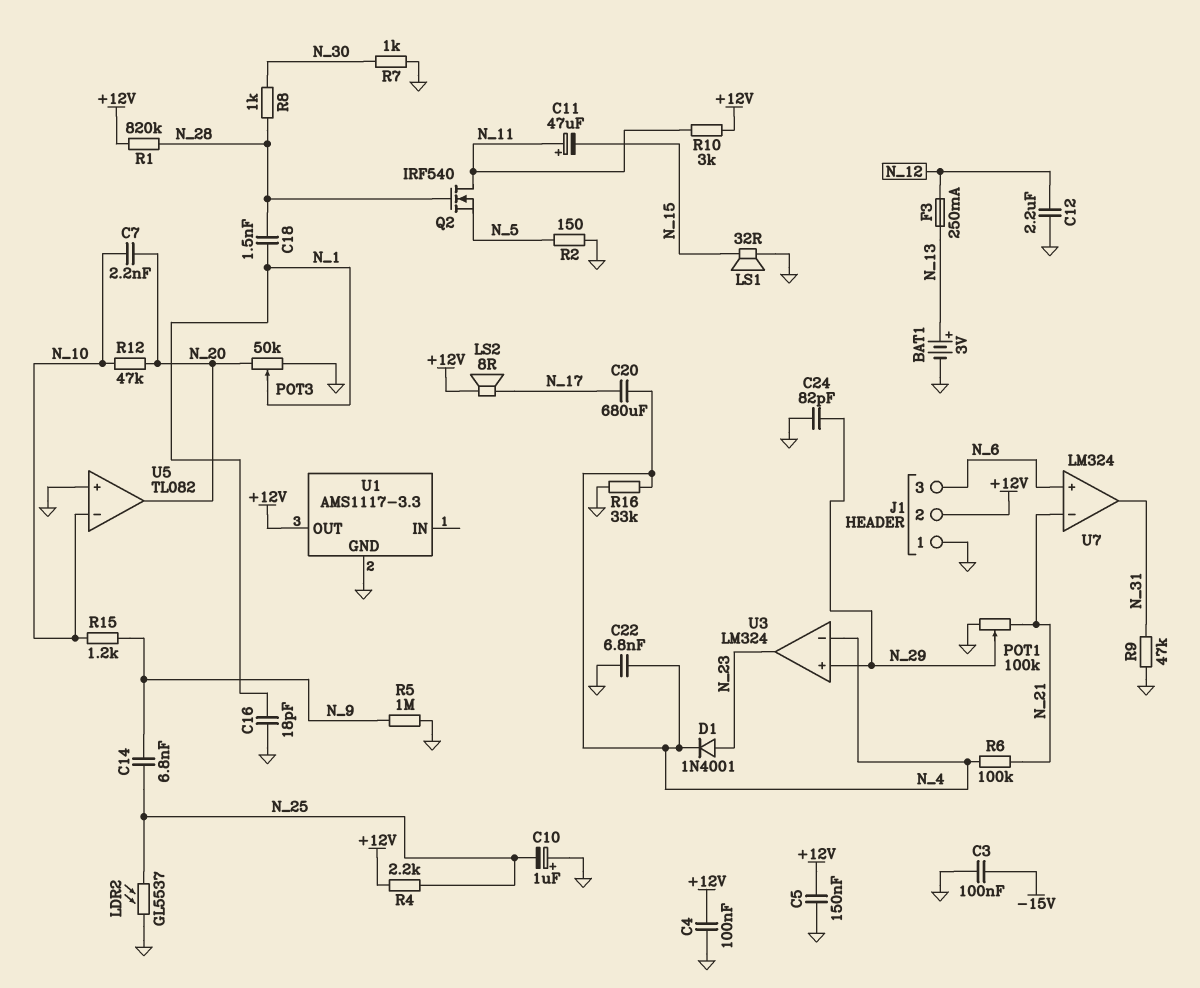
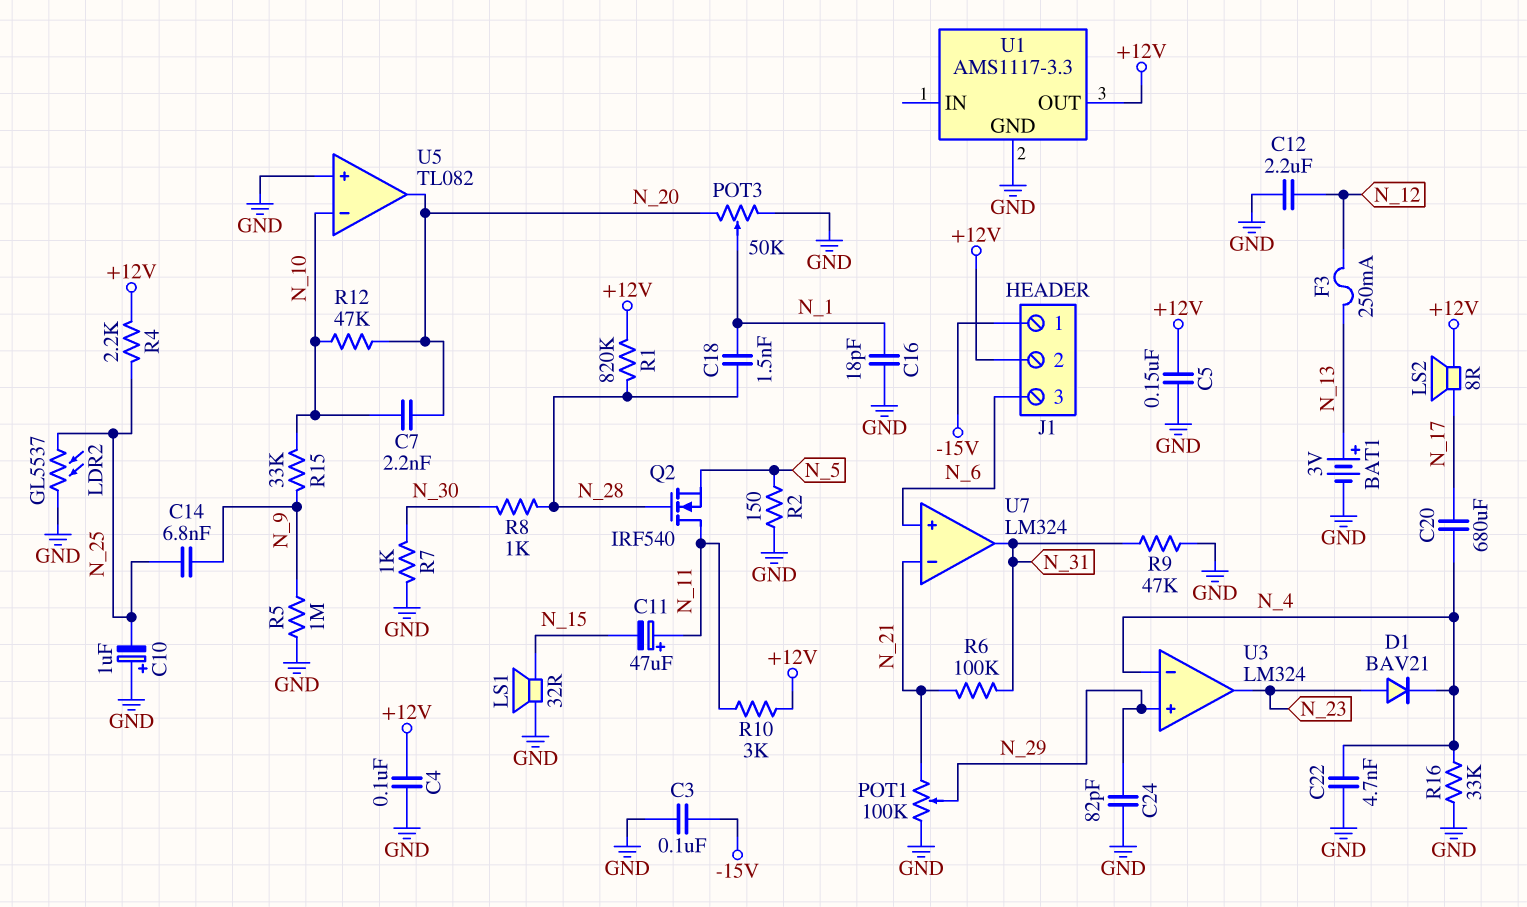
C22: 6.8nF (GND, N_4) -> 4.7nF (GND, N_4)
D1: diode 1N4001 (A N_23, K N_4) -> diode BAV21 (A N_23, K N_4)
J1 pin 1: GND -> -15V
R6: 100k (N_4, N_21) -> 100k (N_21, N_31)
R15: 1.2k (N_9, N_10) -> 33k (N_9, N_10)

